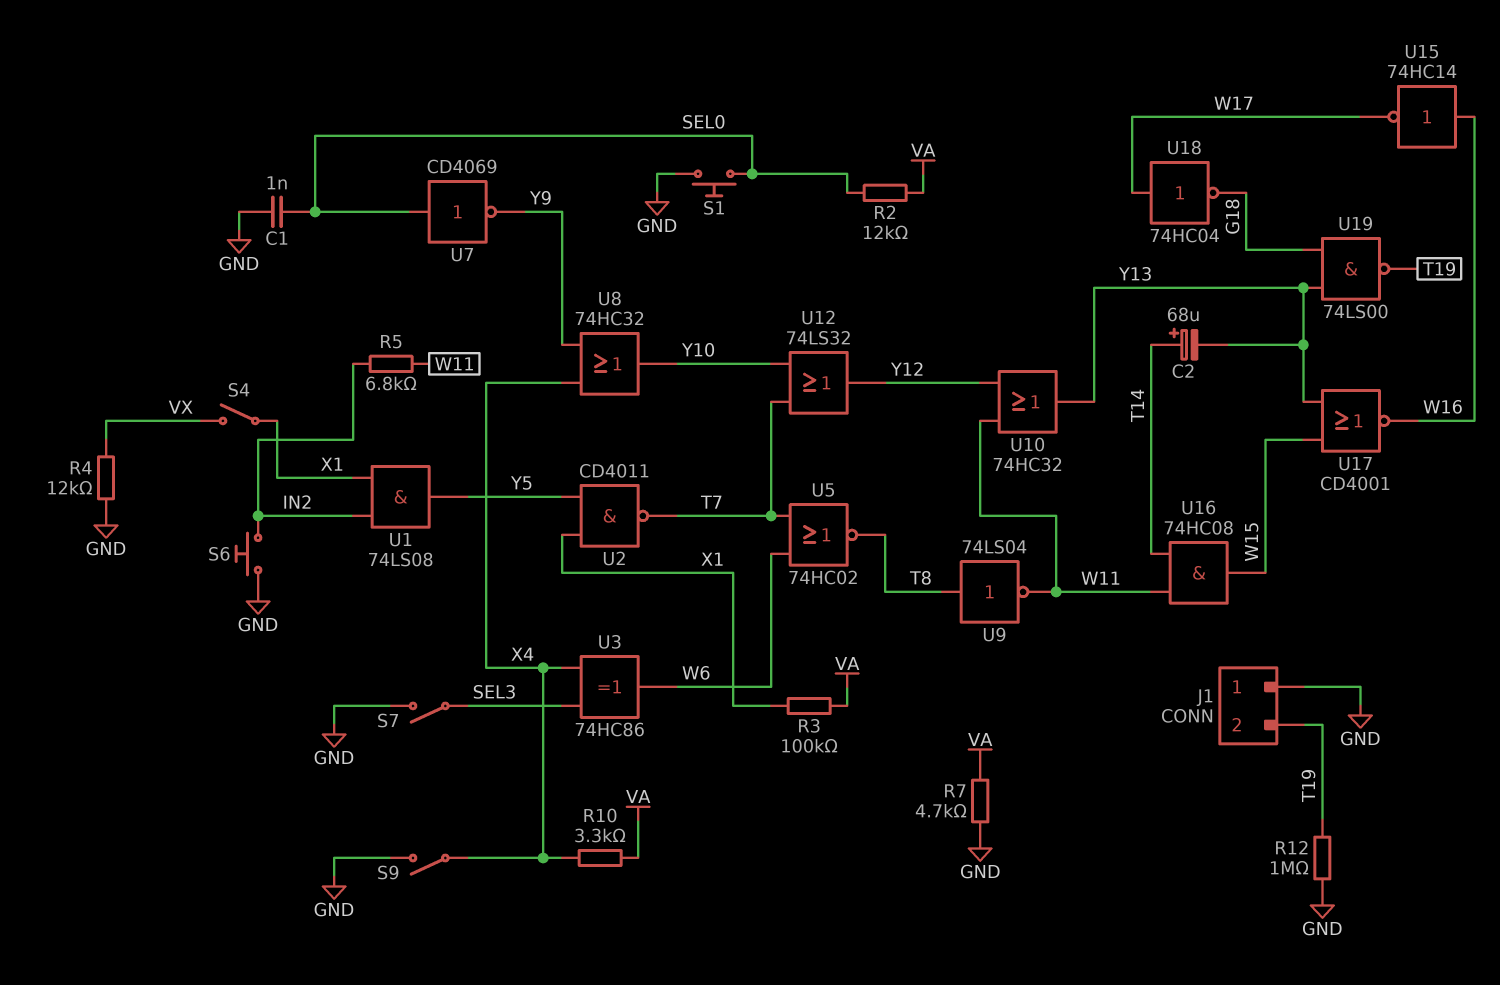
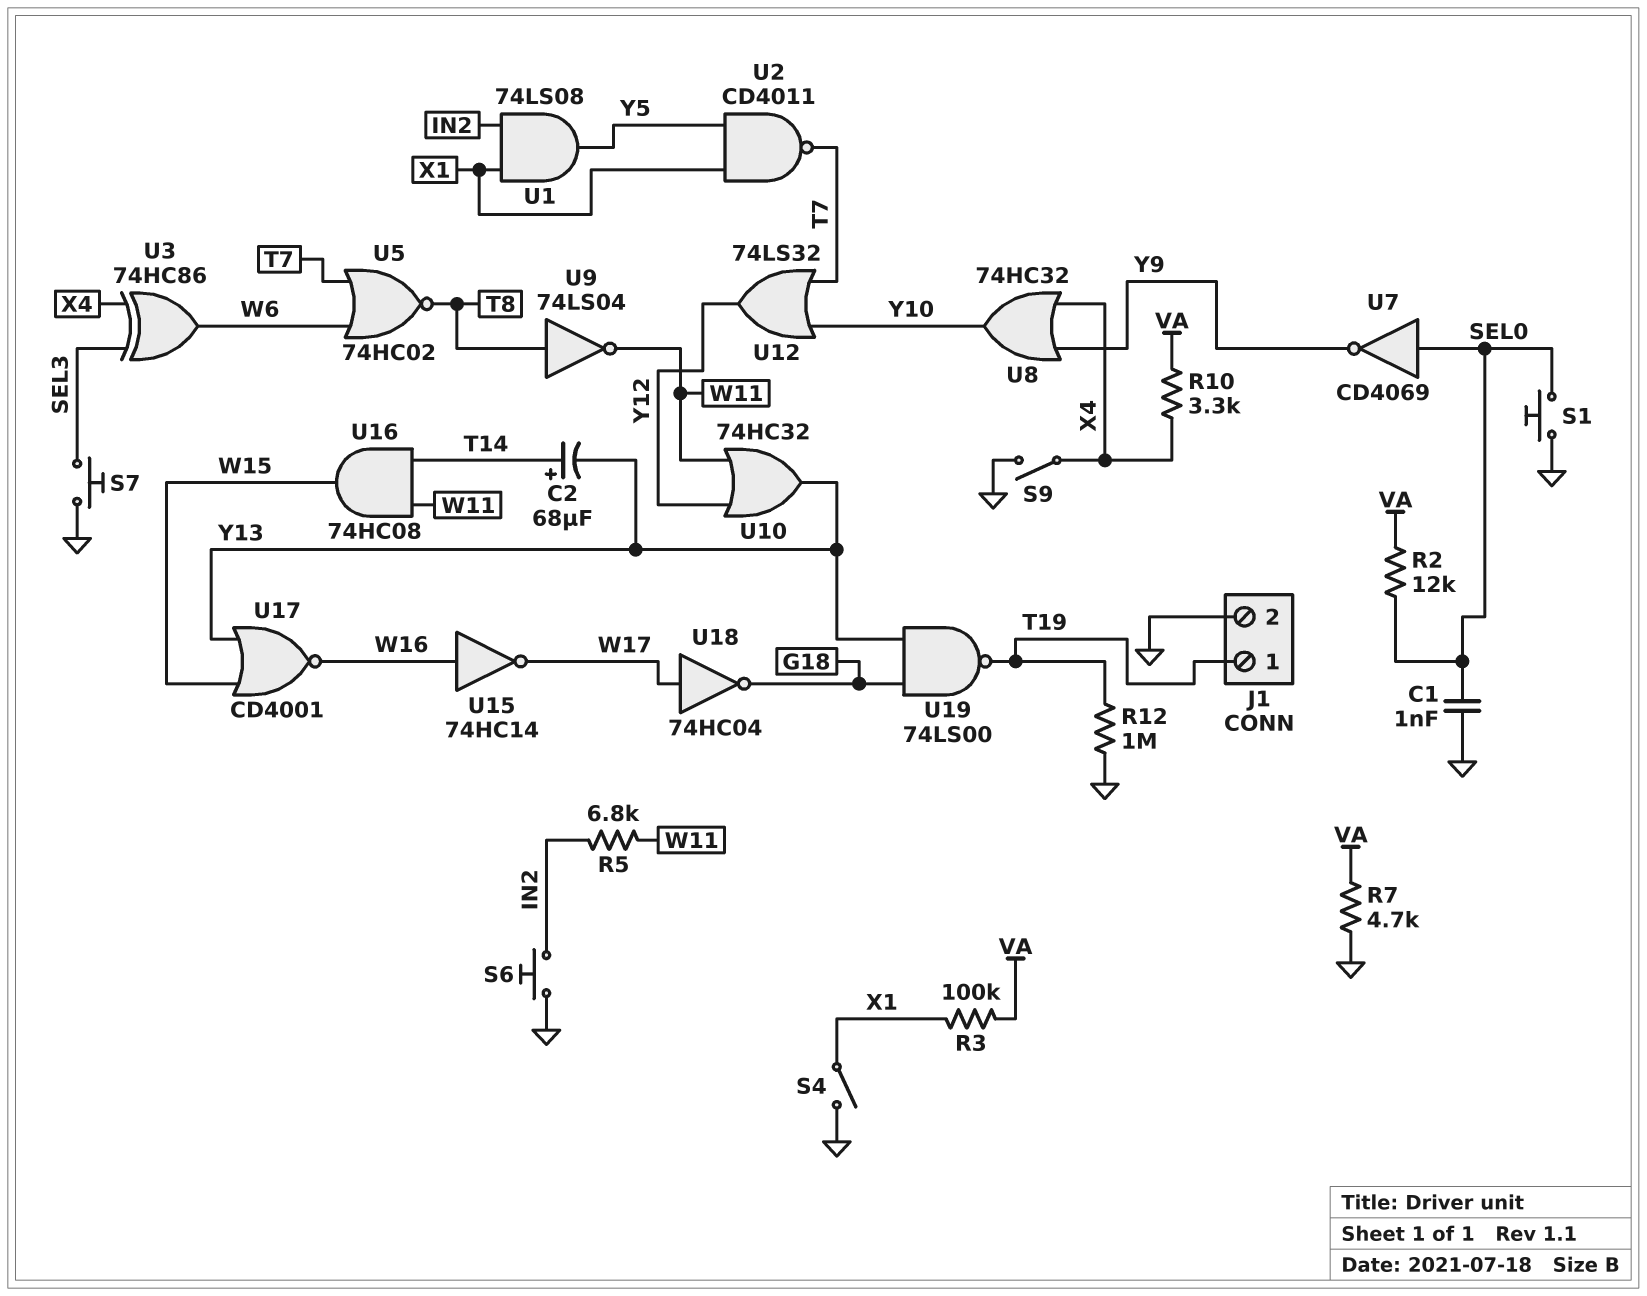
J1 pin 1: GND -> T19
J1 pin 2: T19 -> GND
R4: 12k (GND, VX) -> none
S4: switch (VX, X1) -> switch (GND, X1)
S7: switch (GND, SEL3) -> button (GND, SEL3)

